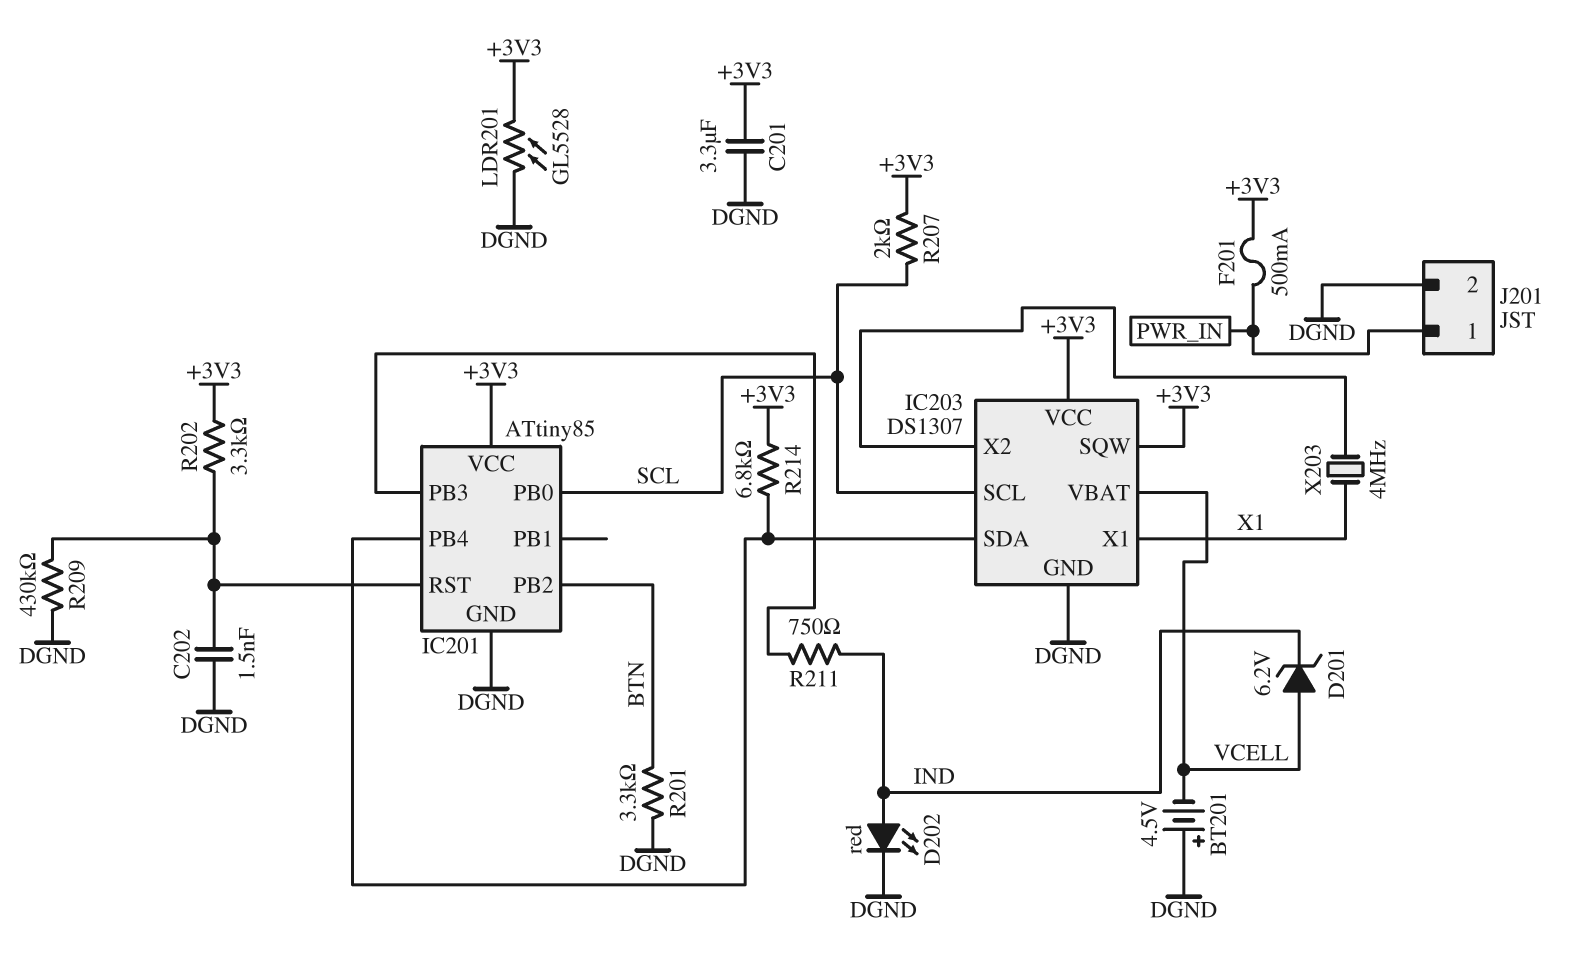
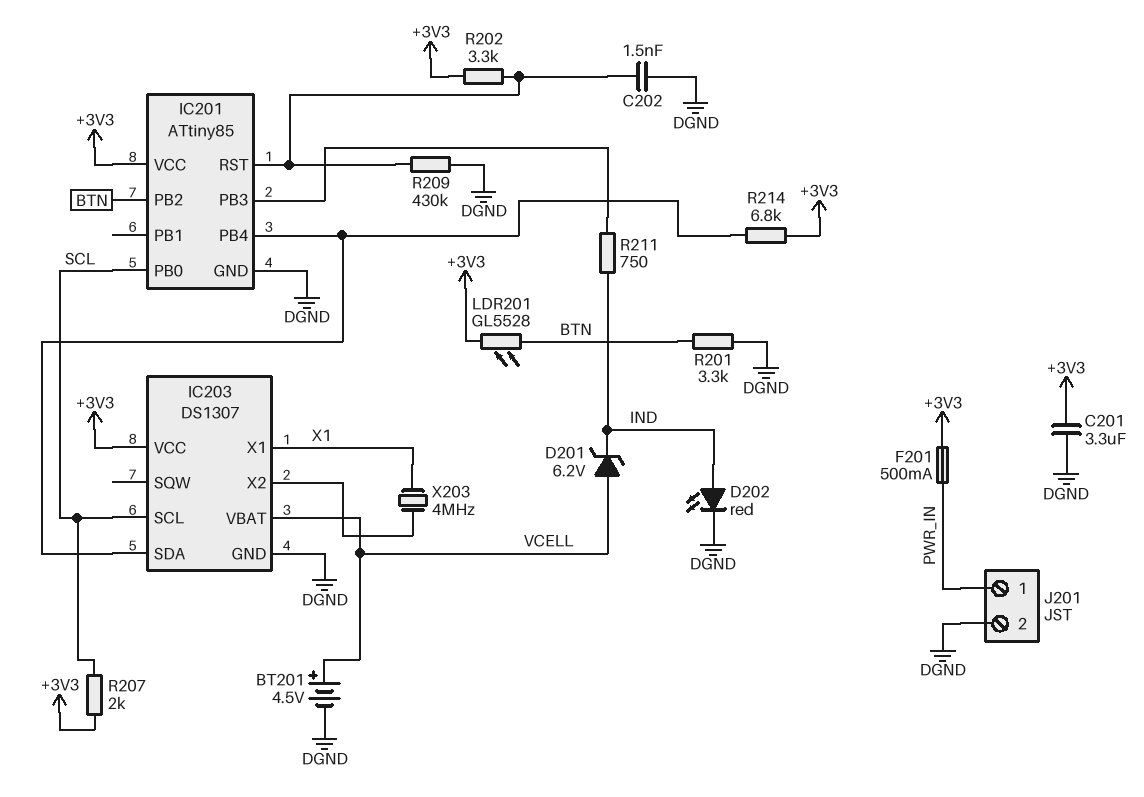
BT201: 4.5V (plus DGND, minus VCELL) -> 4.5V (plus VCELL, minus DGND)
IC203 pin SQW: +3V3 -> none
LDR201: GL5528 (+3V3, DGND) -> GL5528 (+3V3, BTN)

